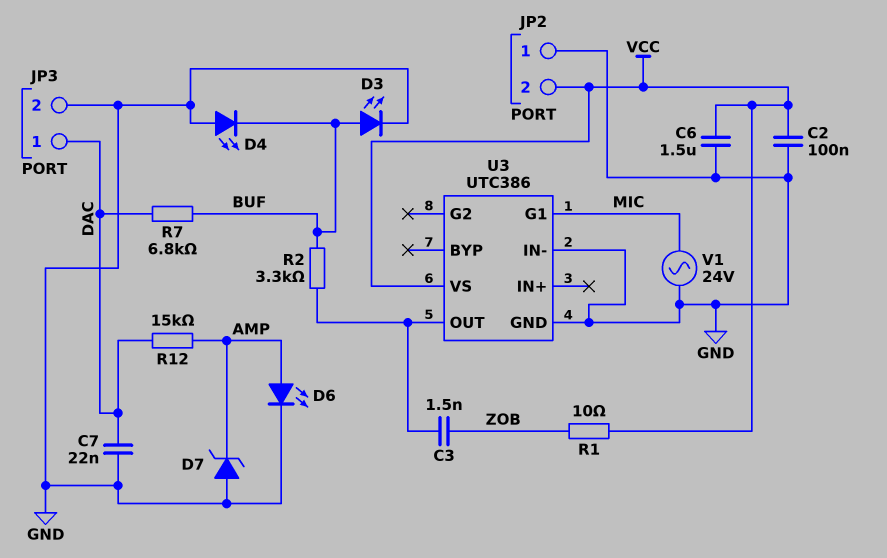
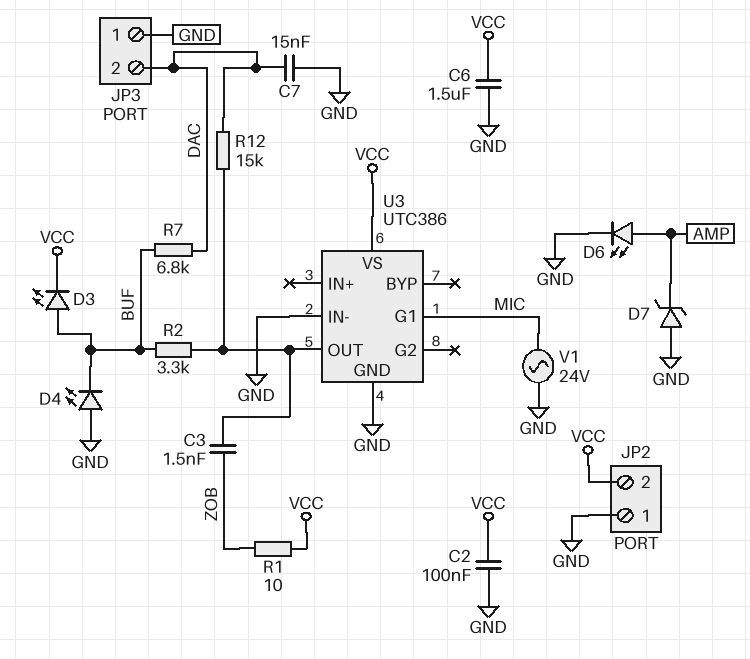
C7: 22nF (DAC, GND) -> 15nF (DAC, GND)
D3: LED (A BUF, K GND) -> LED (A BUF, K VCC)
JP3 pin 1: DAC -> GND
JP3 pin 2: GND -> DAC
R12: 15k (AMP, DAC) -> 15k (DAC, U3/OUT)

